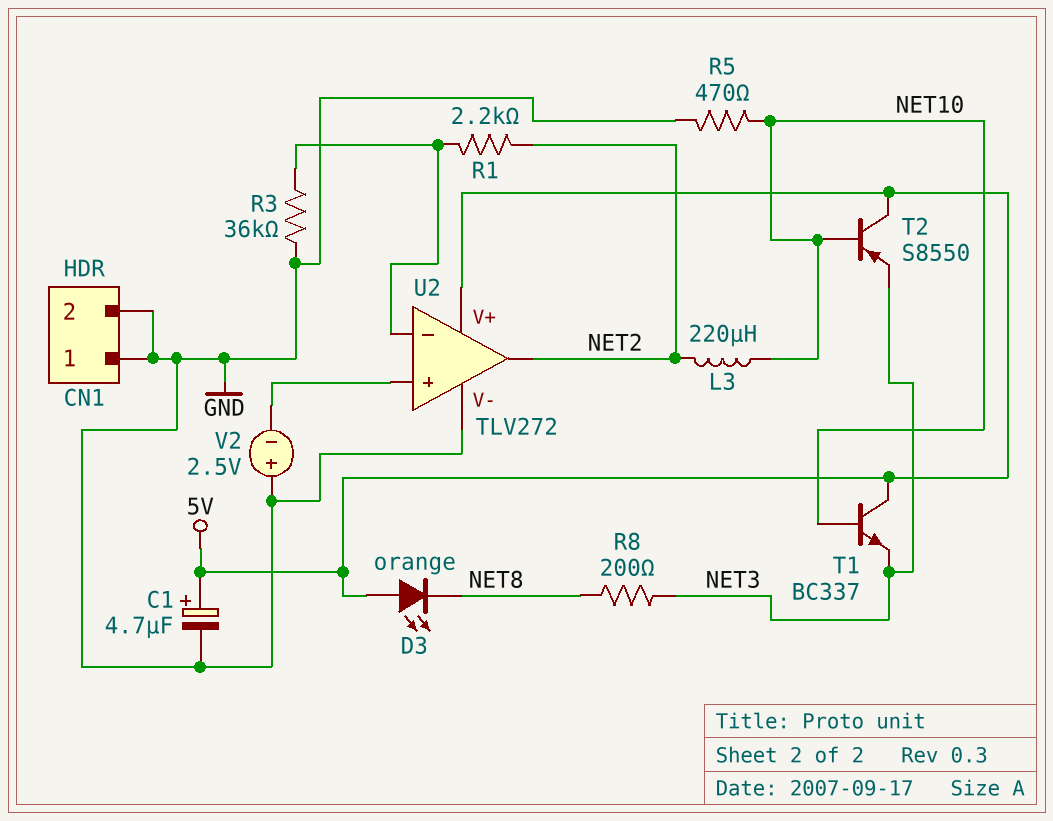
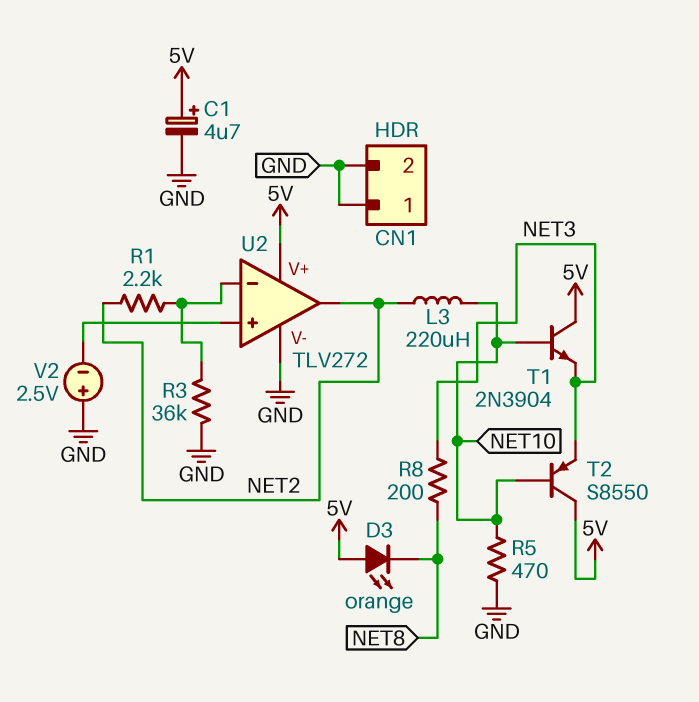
T1: NPN BC337 (B NET10, C 5V, E NET3) -> NPN 2N3904 (B NET10, C 5V, E NET3)

